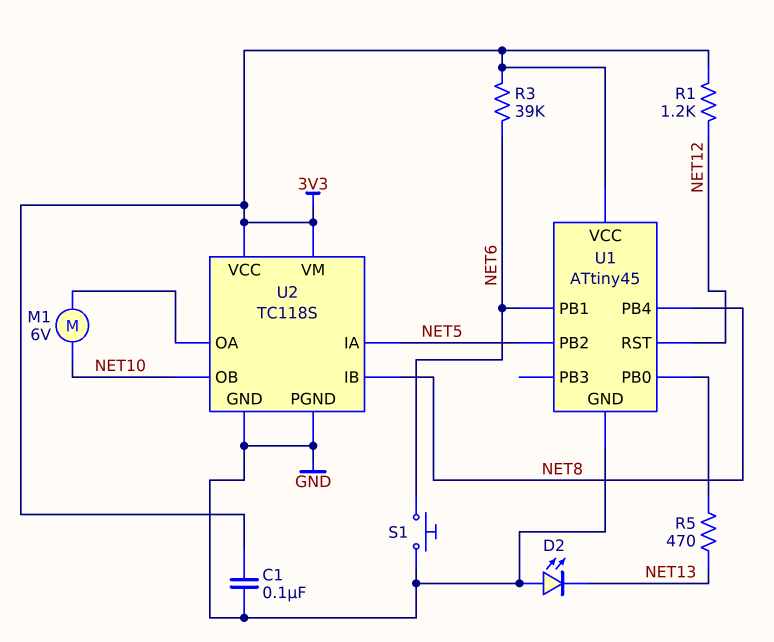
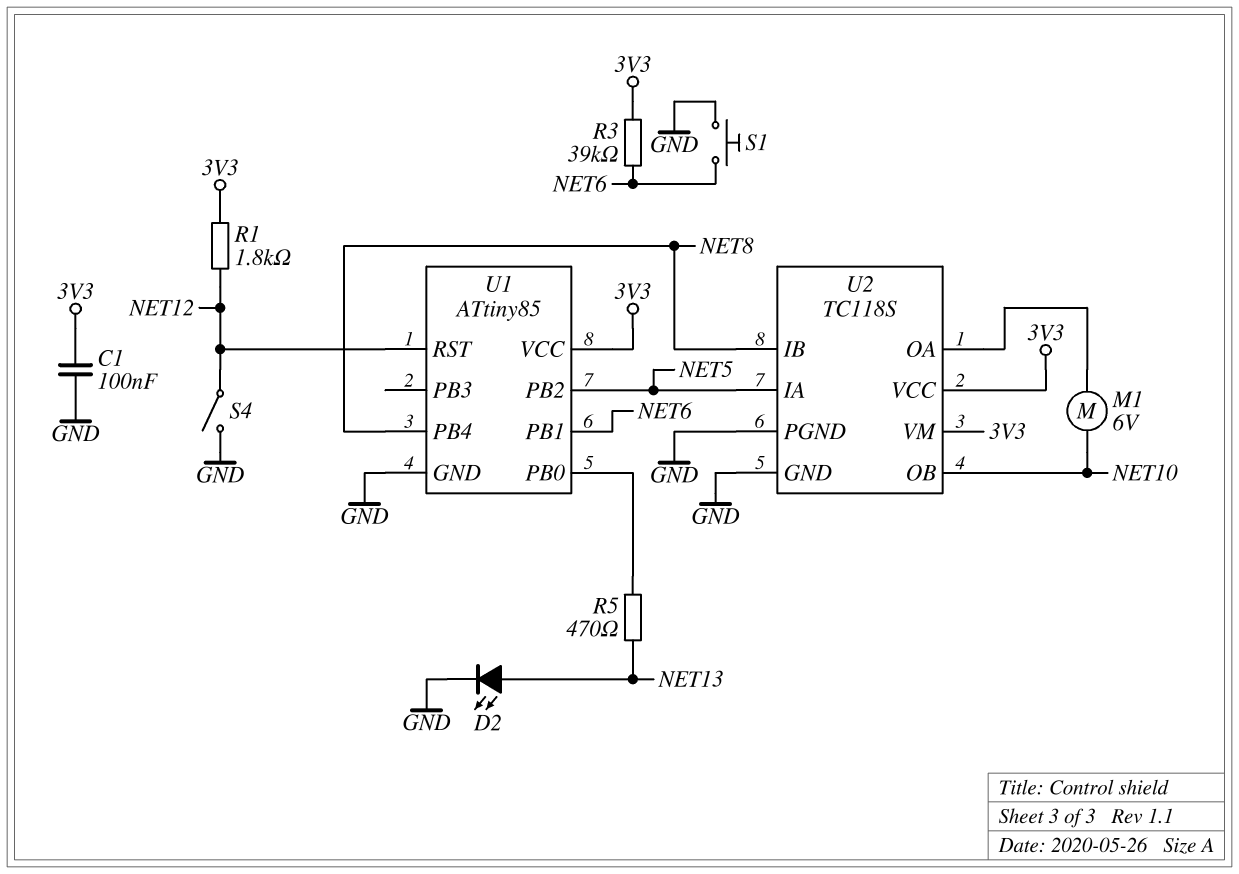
D2: LED (A GND, K NET13) -> LED (A NET13, K GND)
R1: 1.2k (3V3, NET12) -> 1.8k (3V3, NET12)
S4: none -> switch (GND, NET12)
U1: ATtiny45 -> ATtiny85

